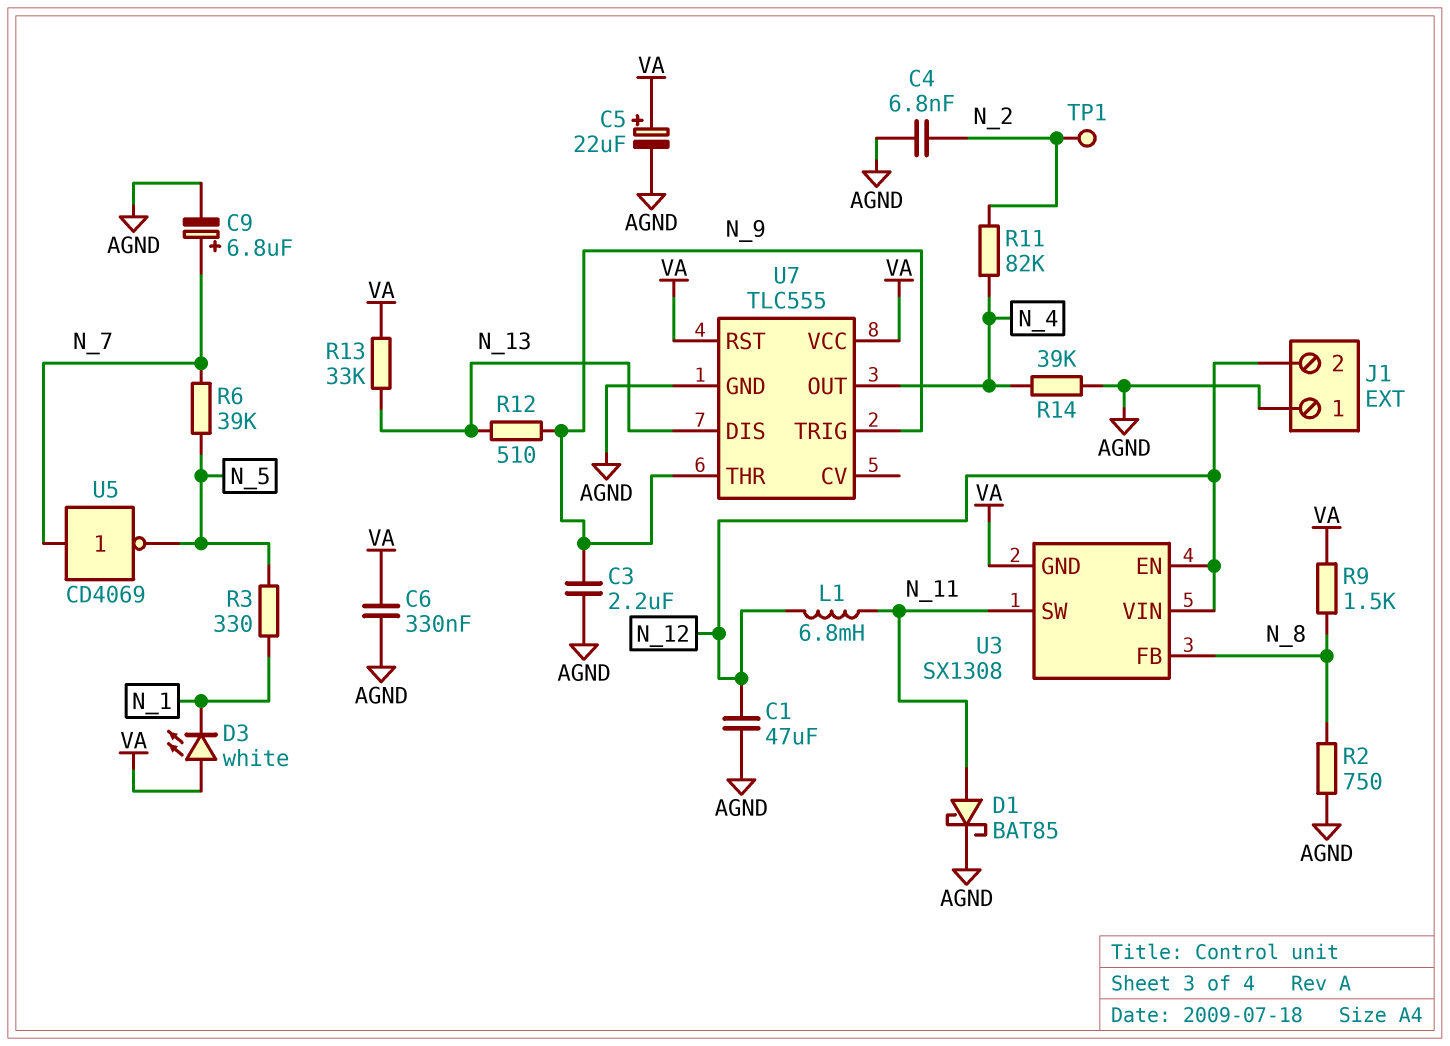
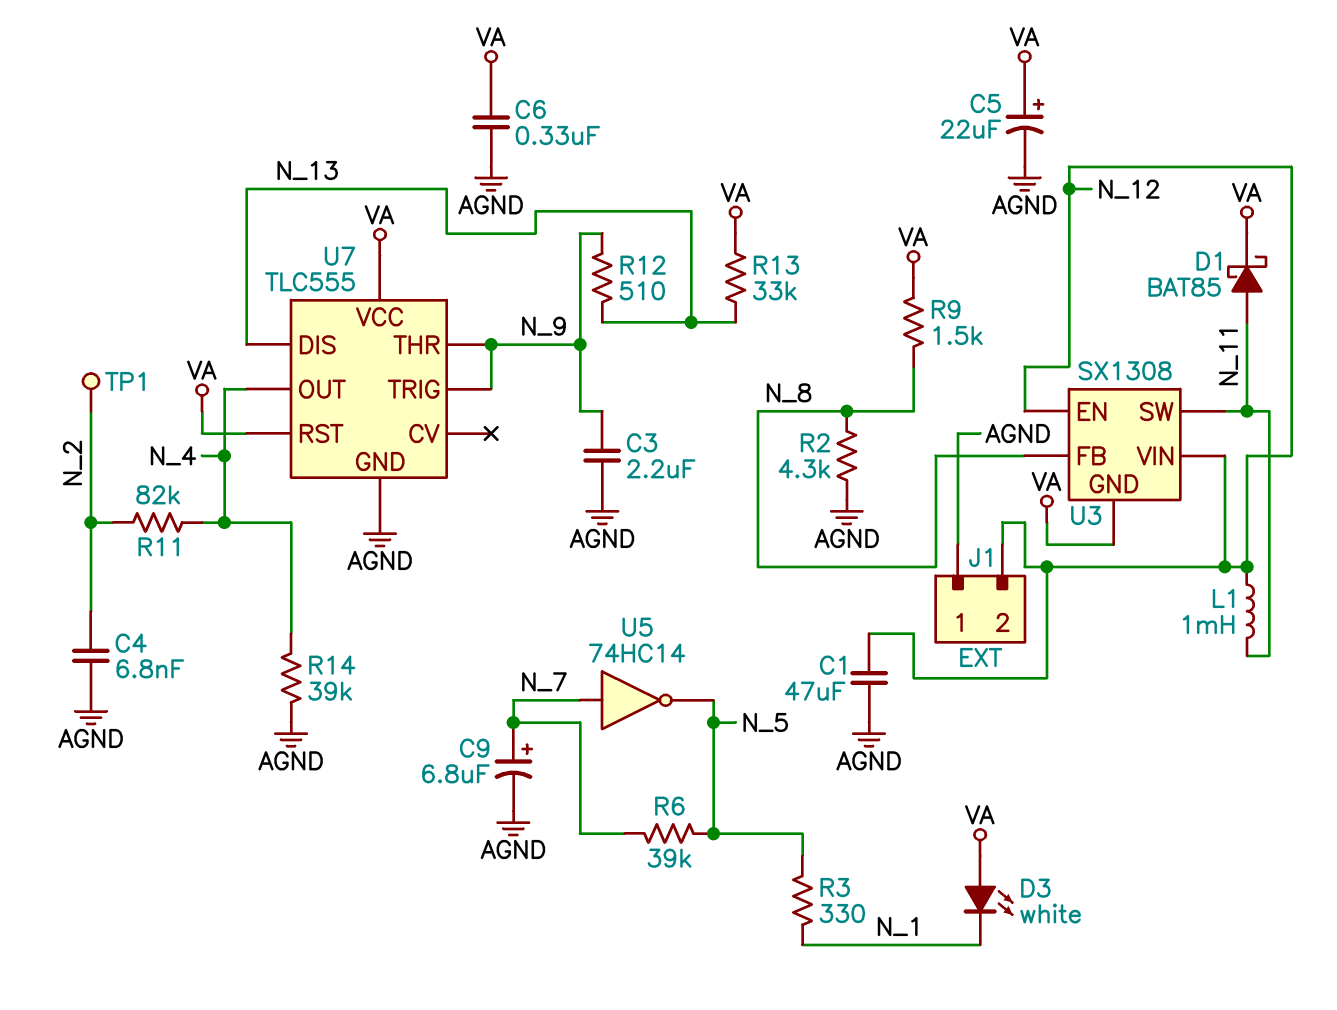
D1: schottky BAT85 (A N_11, K AGND) -> schottky BAT85 (A N_11, K VA)
L1: 6.8mH (N_11, N_12) -> 1mH (N_11, N_12)
R2: 750 (AGND, N_8) -> 4.3k (AGND, N_8)
U5: NOT CD4069 (in N_7, out N_5) -> NOT 74HC14 (in N_7, out N_5)

